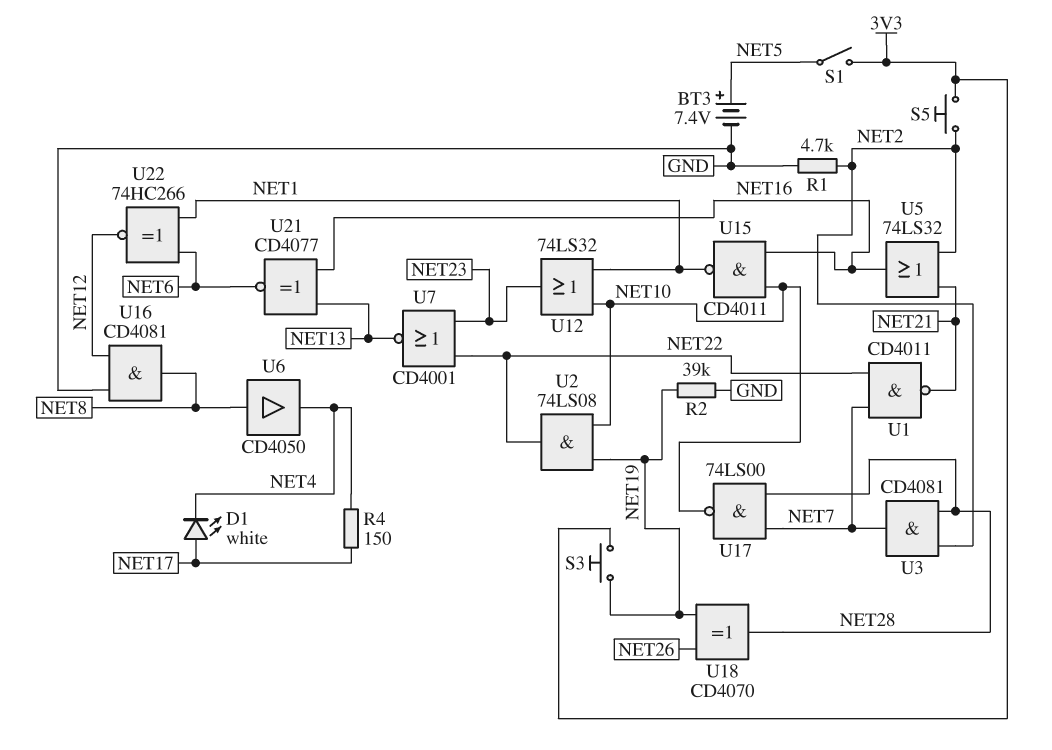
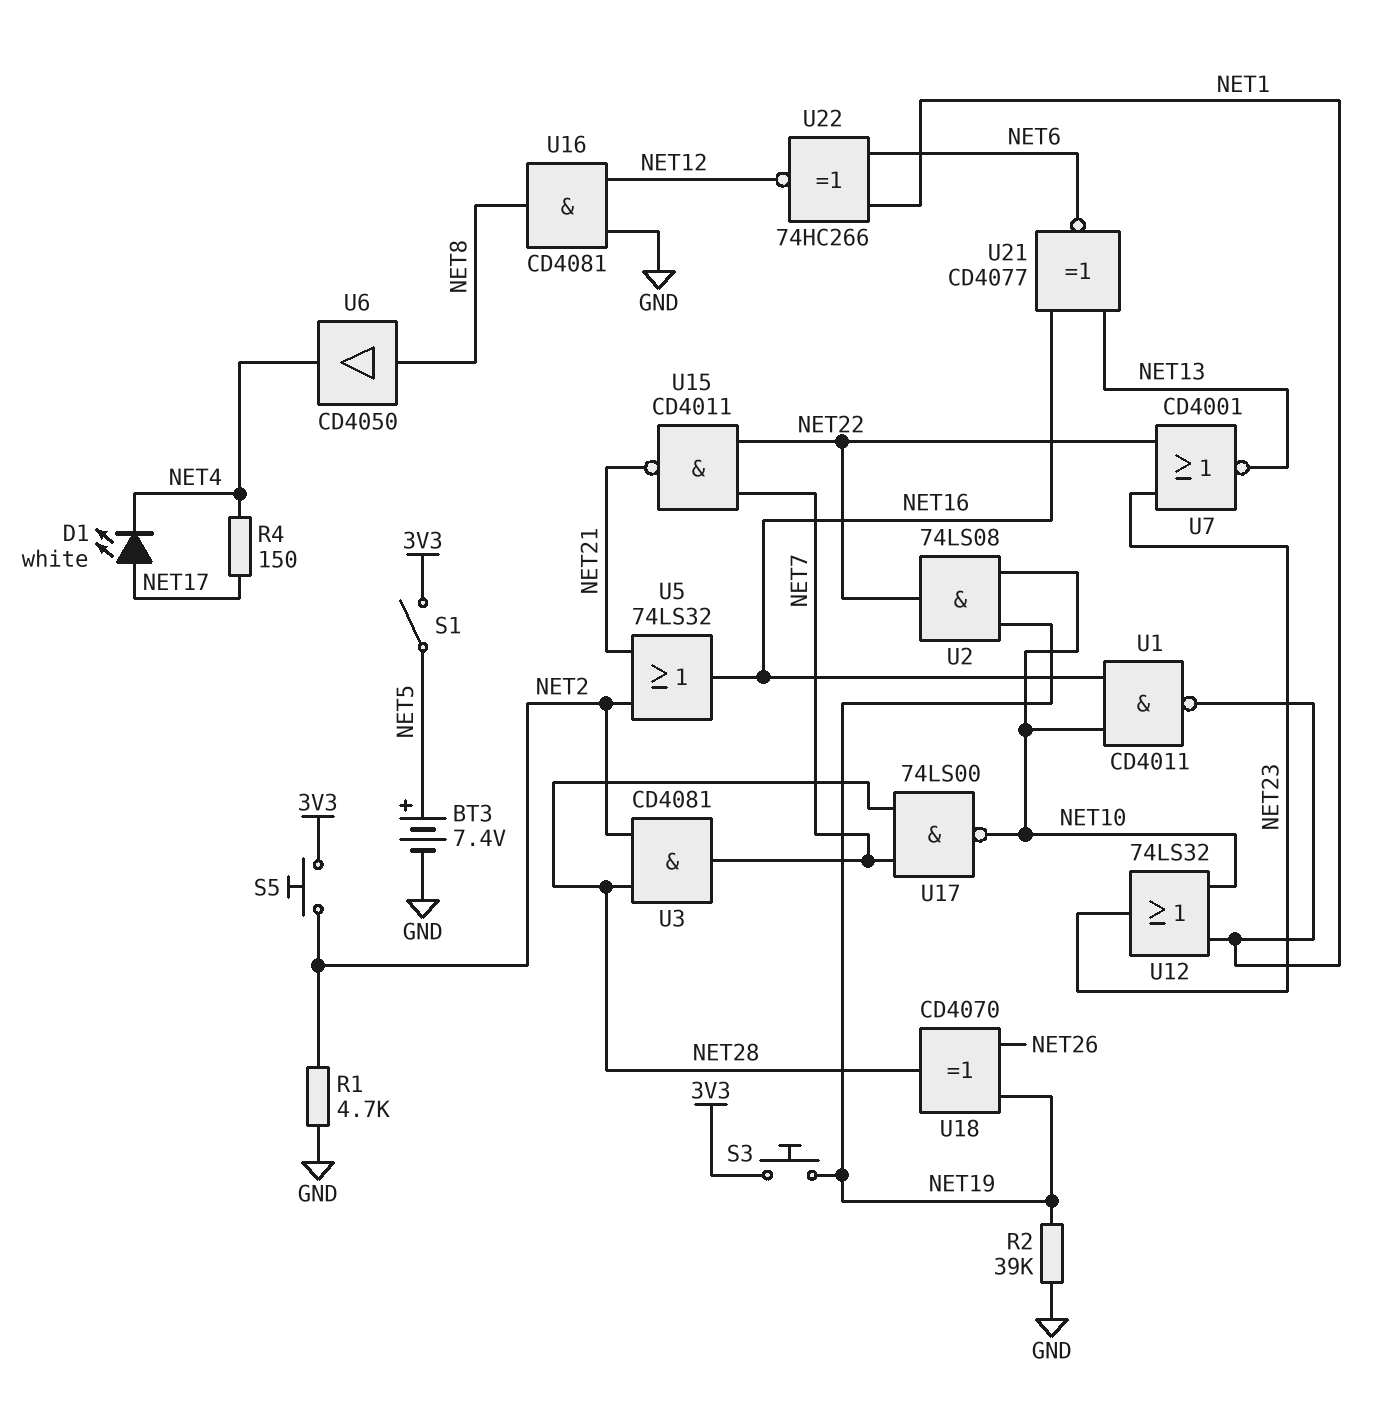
U1: NAND CD4011 (in NET7, in NET22, out NET21) -> NAND CD4011 (in NET10, in NET16, out NET1)
U15: NAND CD4011 (in NET10, in NET16, out NET1) -> NAND CD4011 (in NET7, in NET22, out NET21)

